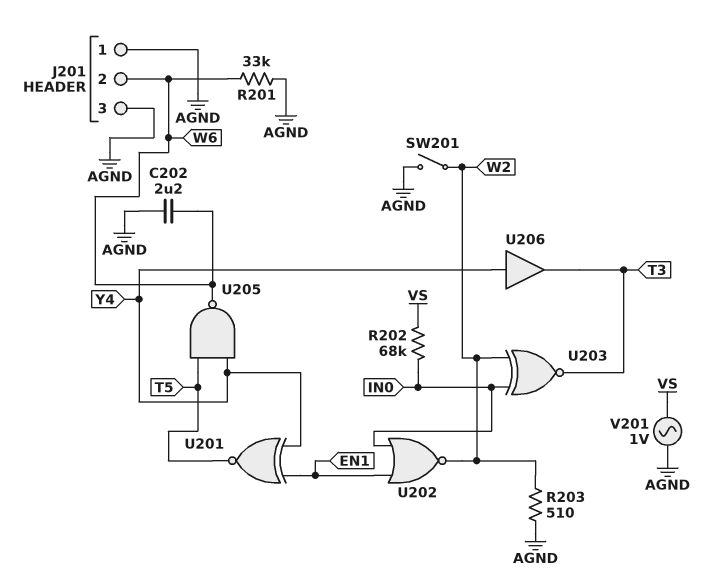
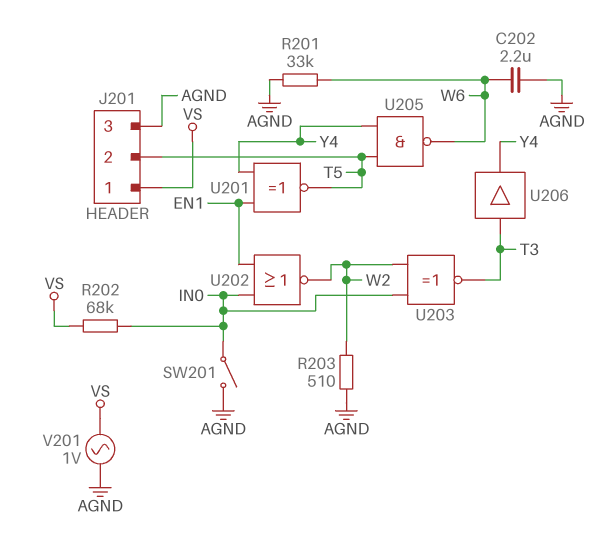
J201 pin 1: AGND -> VS
J201 pin 2: W6 -> T5
SW201: switch (AGND, W2) -> switch (AGND, IN0)
U206: buffer (in Y4, out T3) -> buffer (in T3, out Y4)

